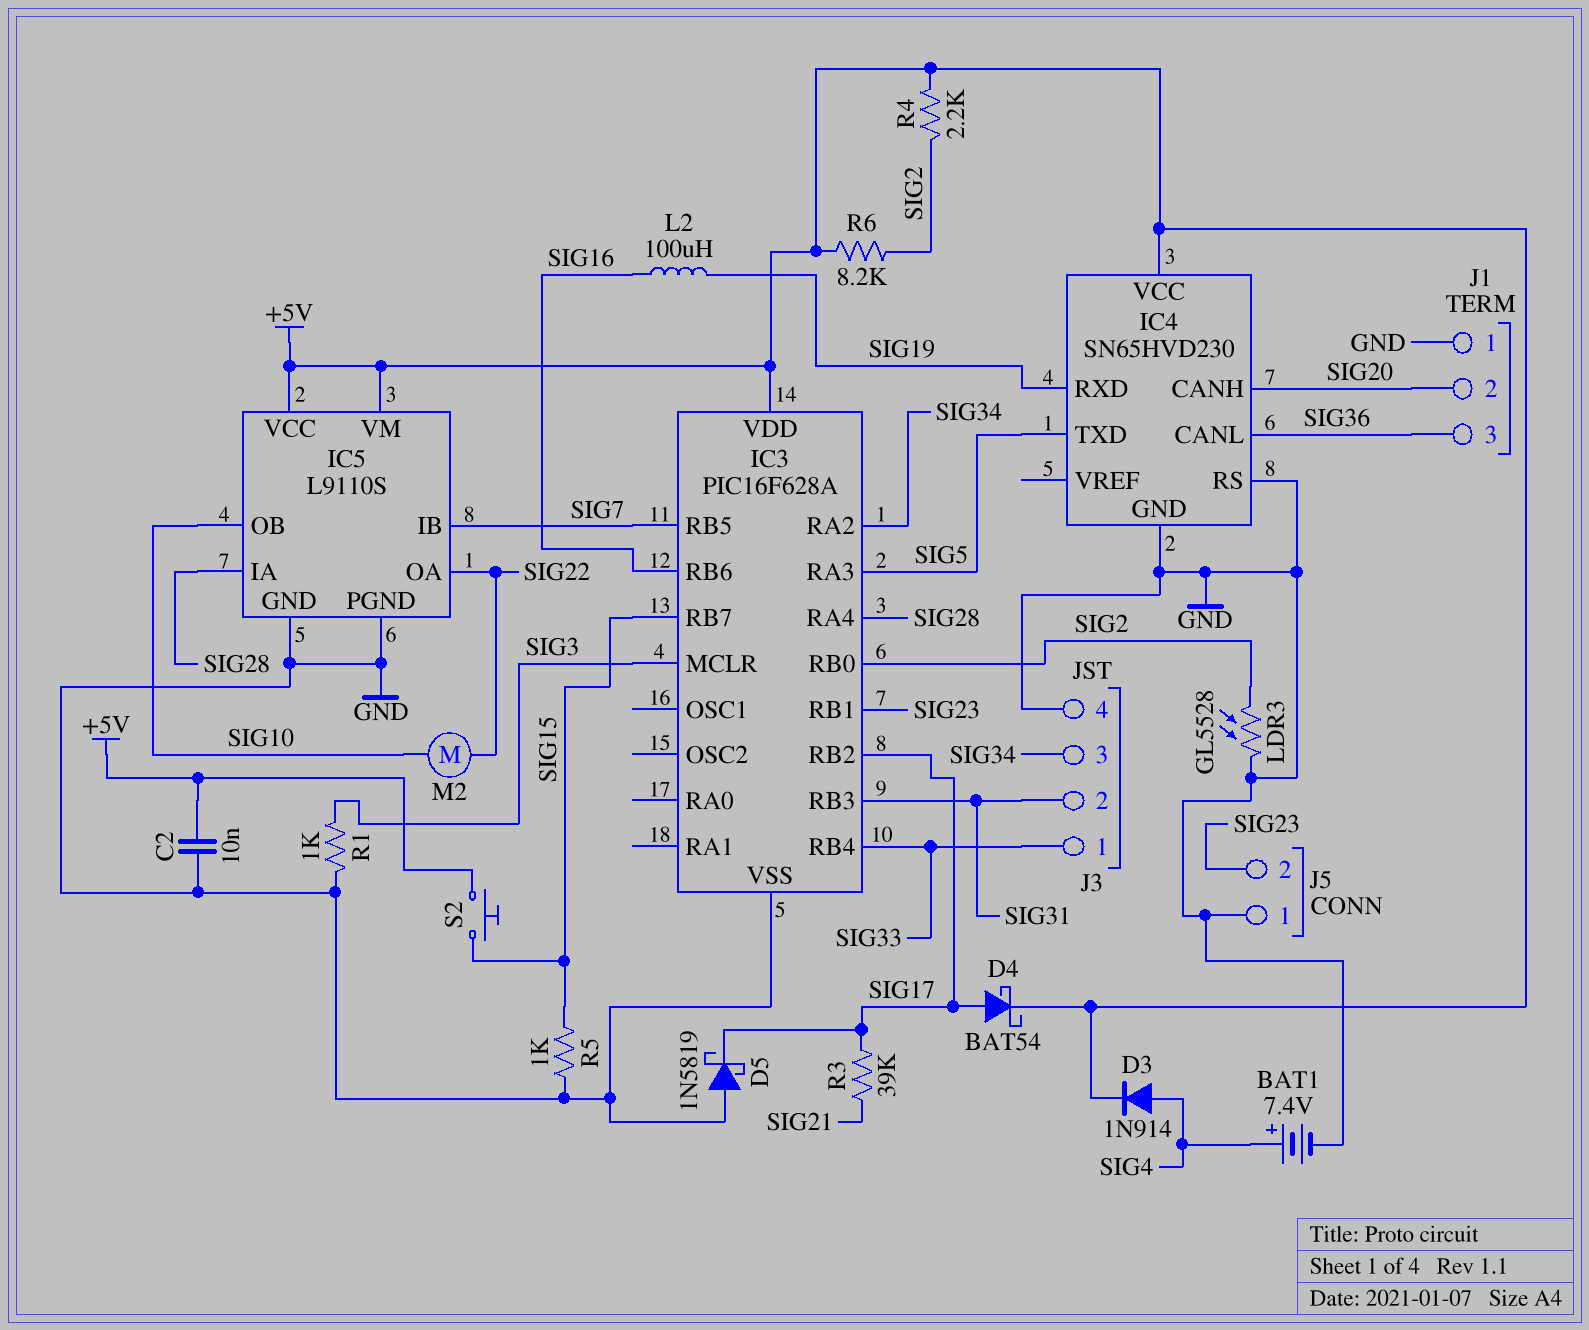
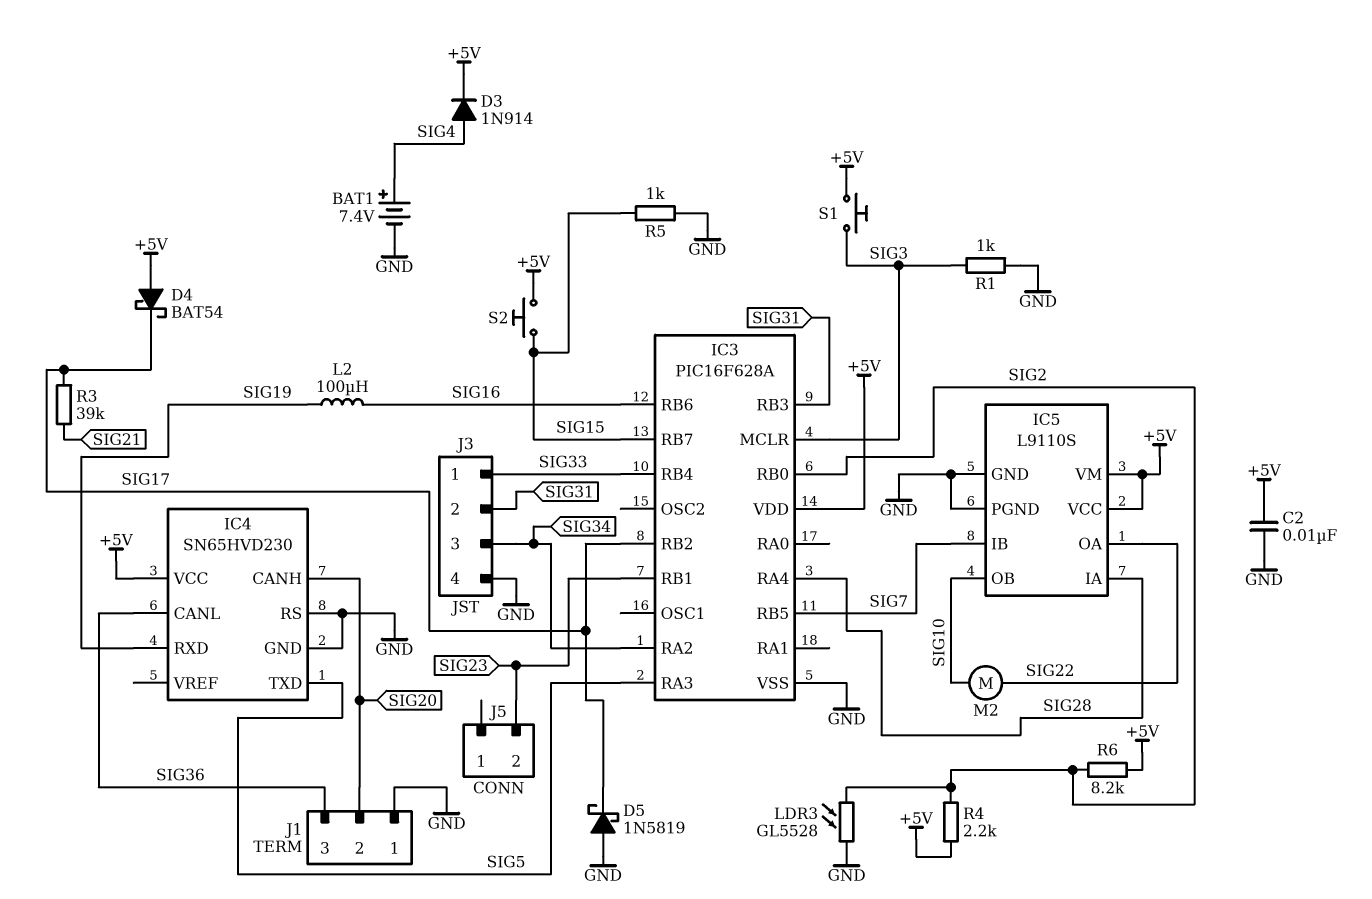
D4: schottky BAT54 (A SIG17, K +5V) -> schottky BAT54 (A +5V, K SIG17)
J5 pin 1: GND -> none
S1: none -> button (+5V, SIG3)

